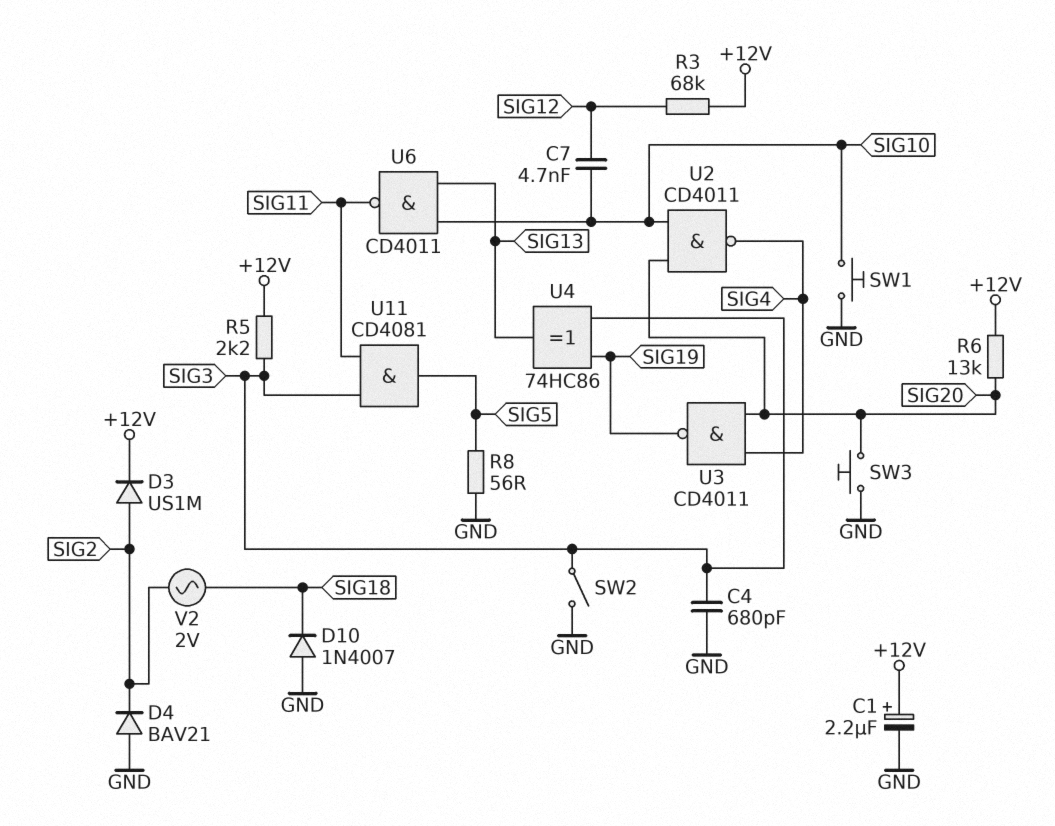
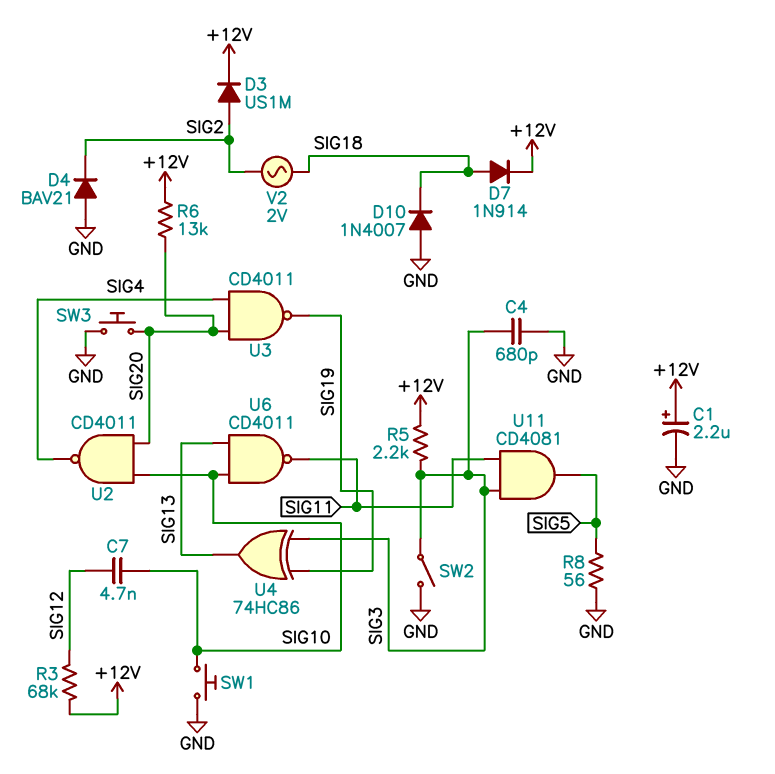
D7: none -> diode 1N914 (A SIG18, K +12V)

